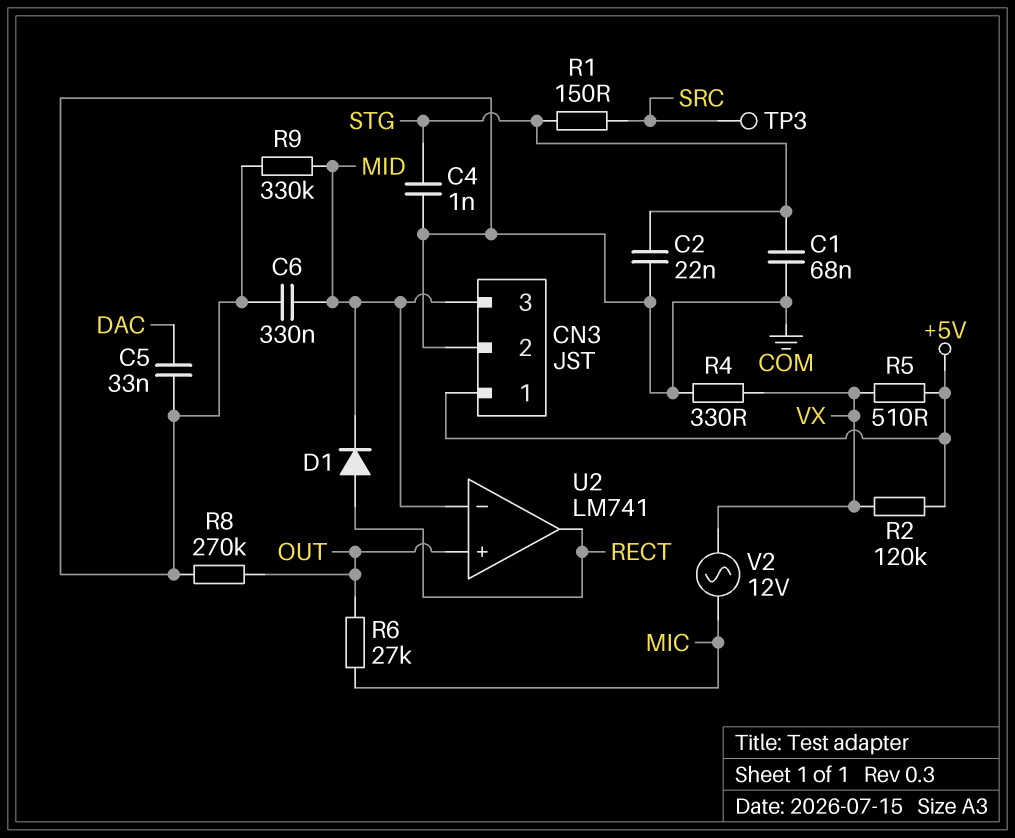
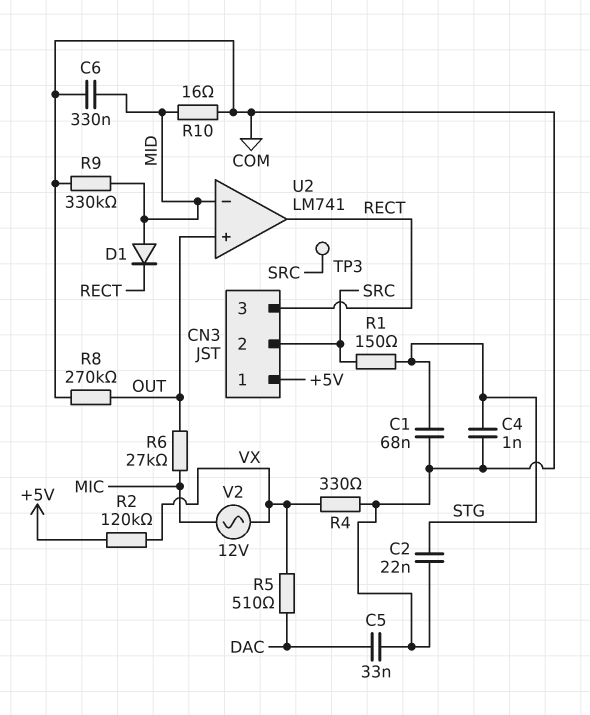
CN3 pin 2: COM -> SRC
CN3 pin 3: MID -> RECT
D1: diode (A RECT, K MID) -> diode (A MID, K RECT)
R5: 510 (+5V, VX) -> 510 (DAC, VX)
R10: none -> 16 (COM, MID)

